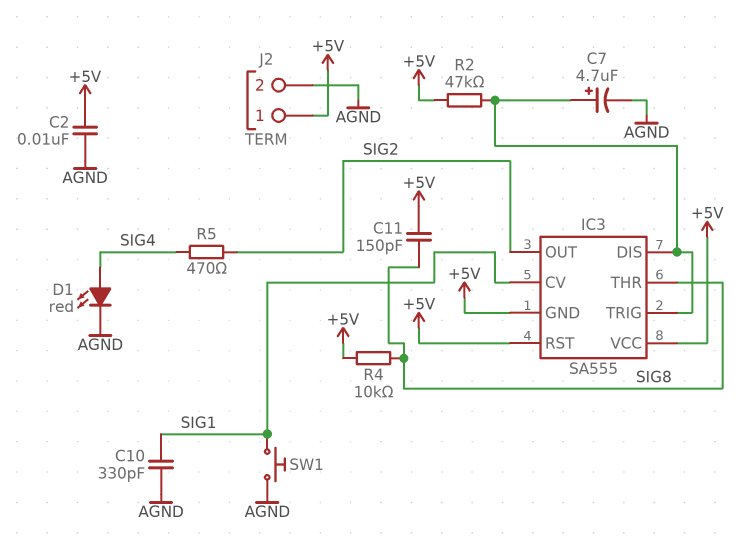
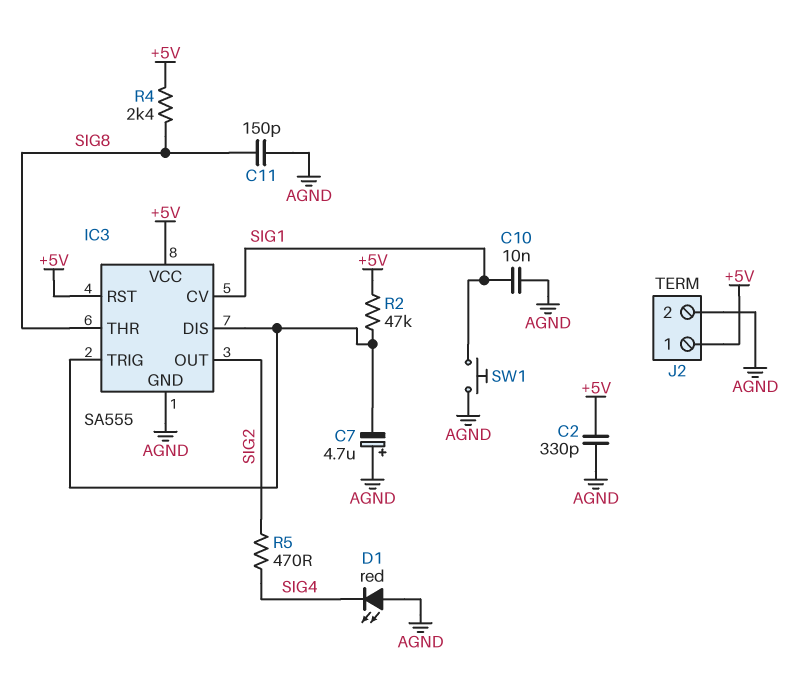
C2: 10nF (+5V, AGND) -> 330pF (+5V, AGND)
C7: 4.7uF (plus IC3/DIS, minus AGND) -> 4.7uF (plus AGND, minus IC3/DIS)
C10: 330pF (AGND, SIG1) -> 10nF (AGND, SIG1)
C11: 150pF (+5V, SIG8) -> 150pF (AGND, SIG8)
D1: LED red (A SIG4, K AGND) -> LED red (A AGND, K SIG4)
IC3 pin GND: +5V -> AGND
R4: 10k (+5V, SIG8) -> 2.4k (+5V, SIG8)

